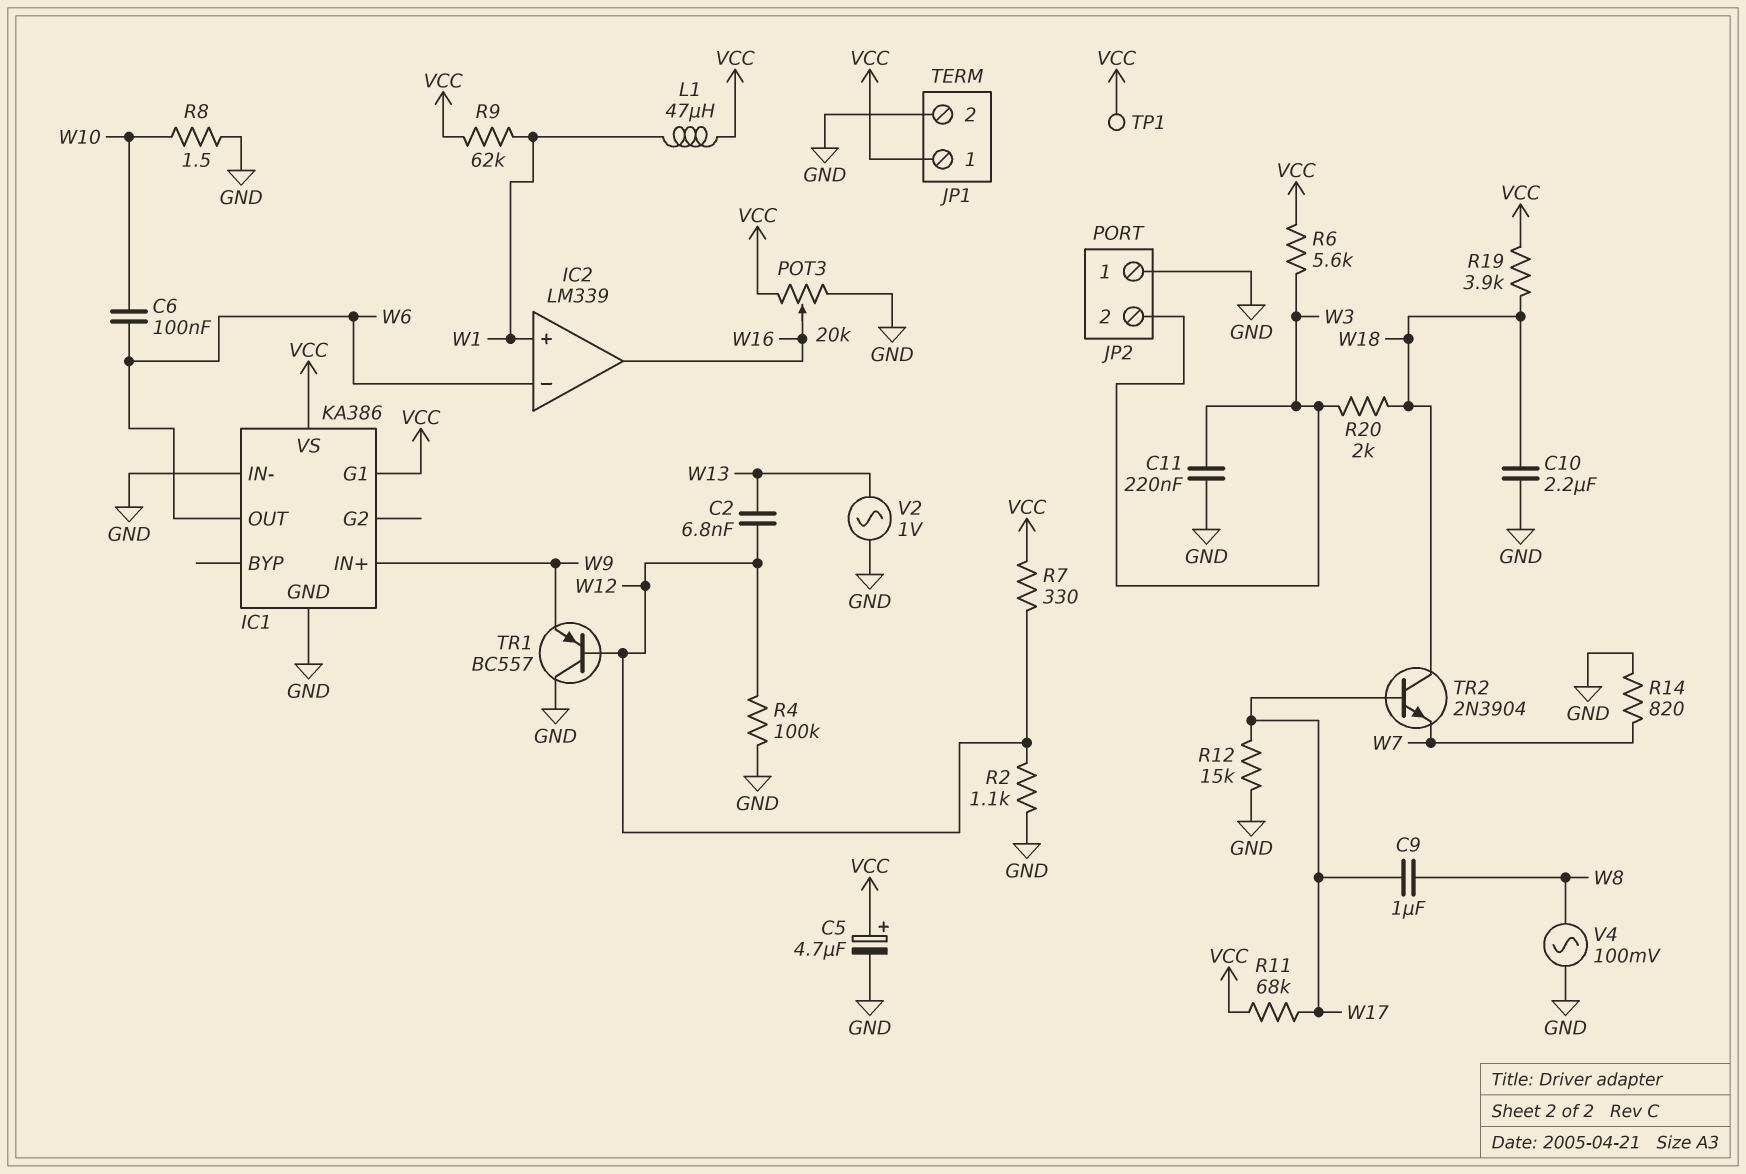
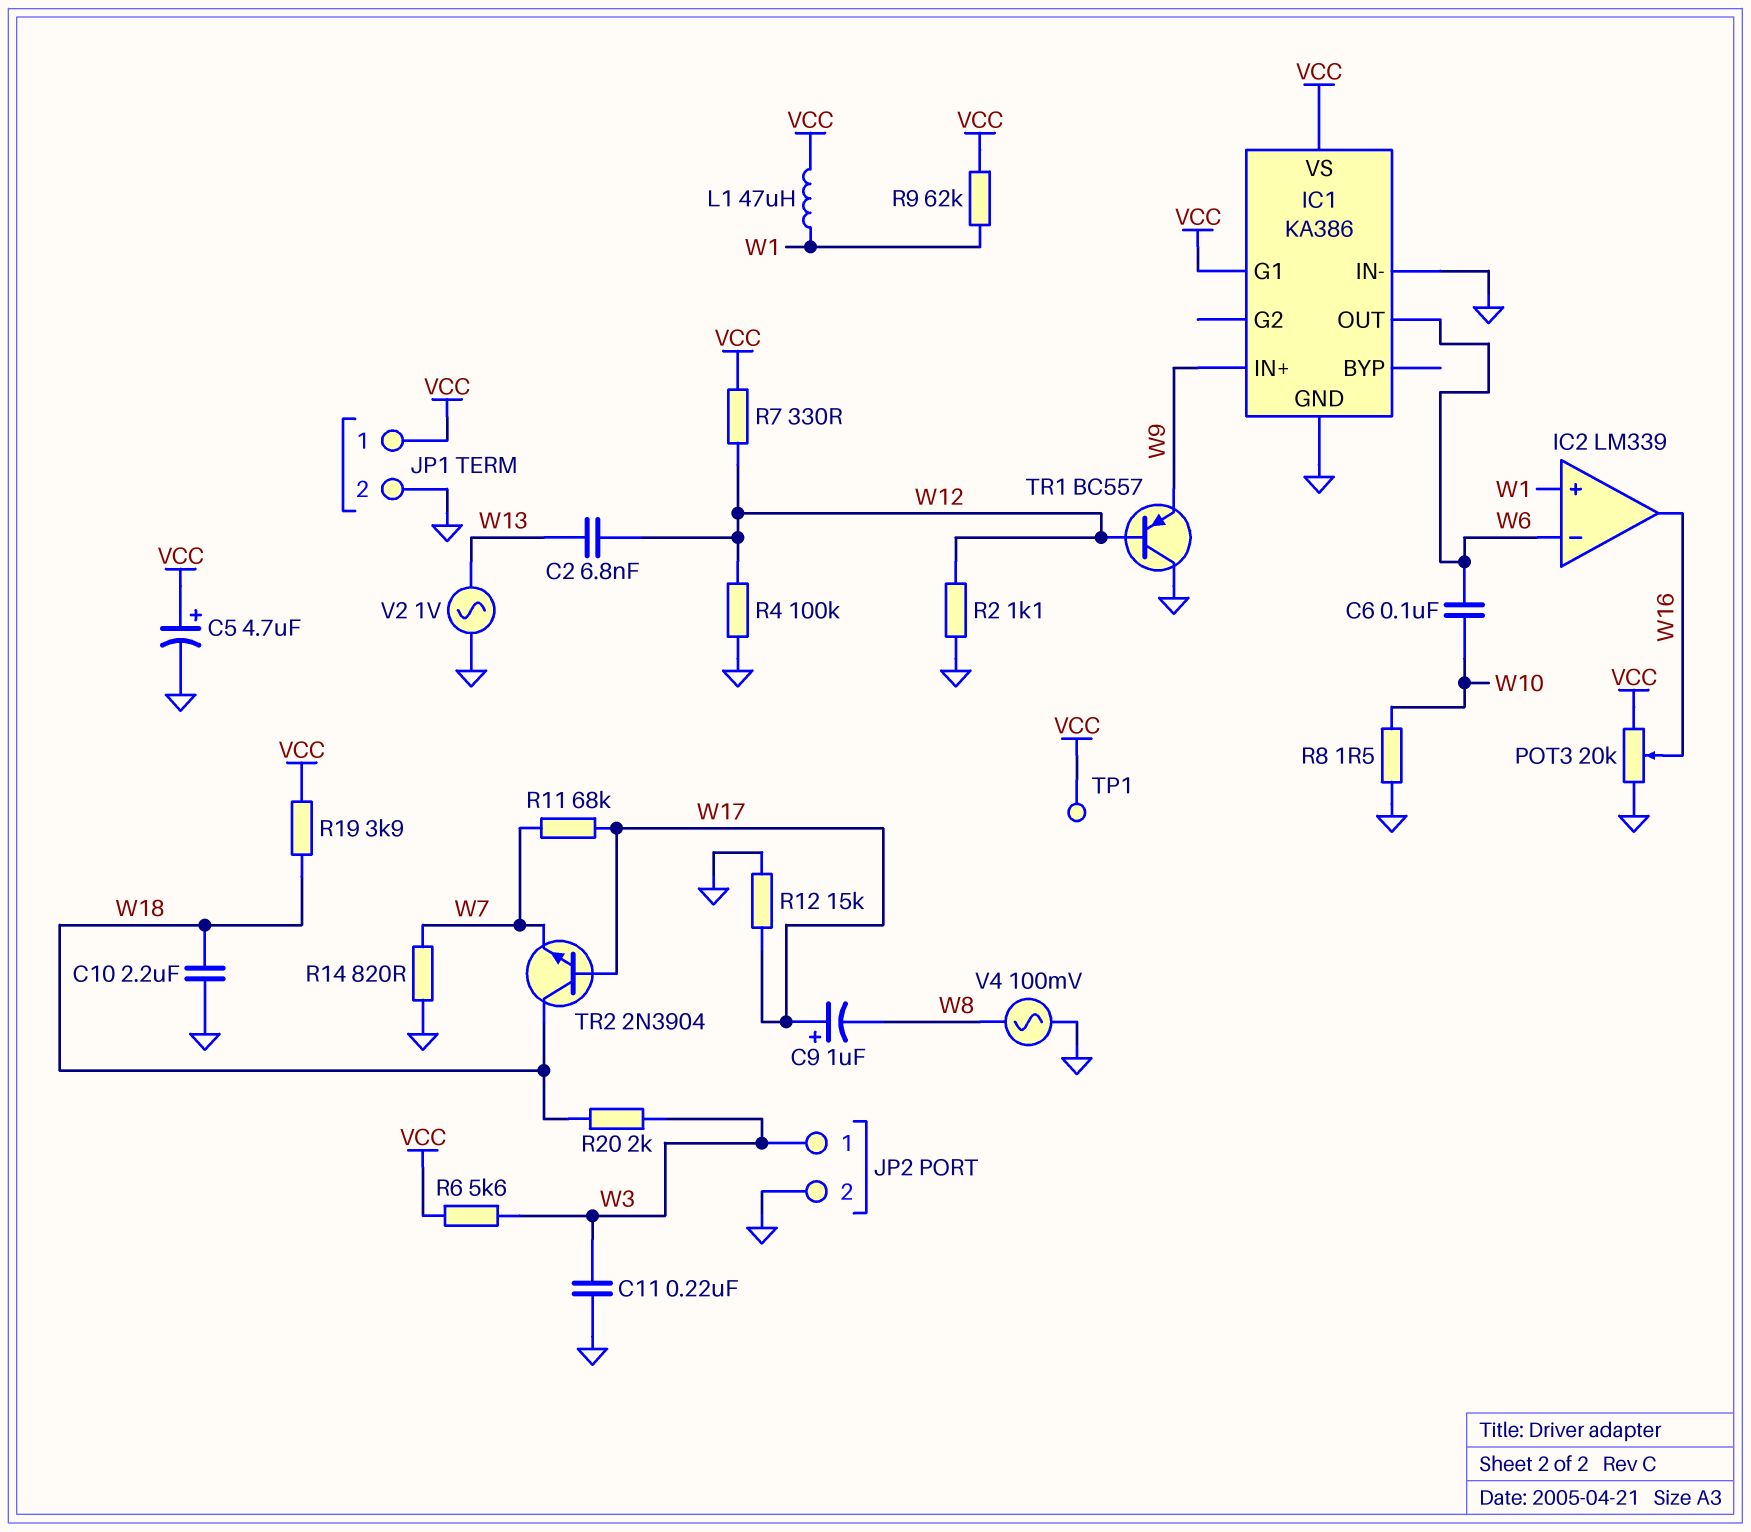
C9: 1uF (W8, W17) -> 1uF (plus W17, minus W8)
JP2 pin 1: GND -> W3
JP2 pin 2: W3 -> GND
R11: 68k (VCC, W17) -> 68k (W7, W17)

